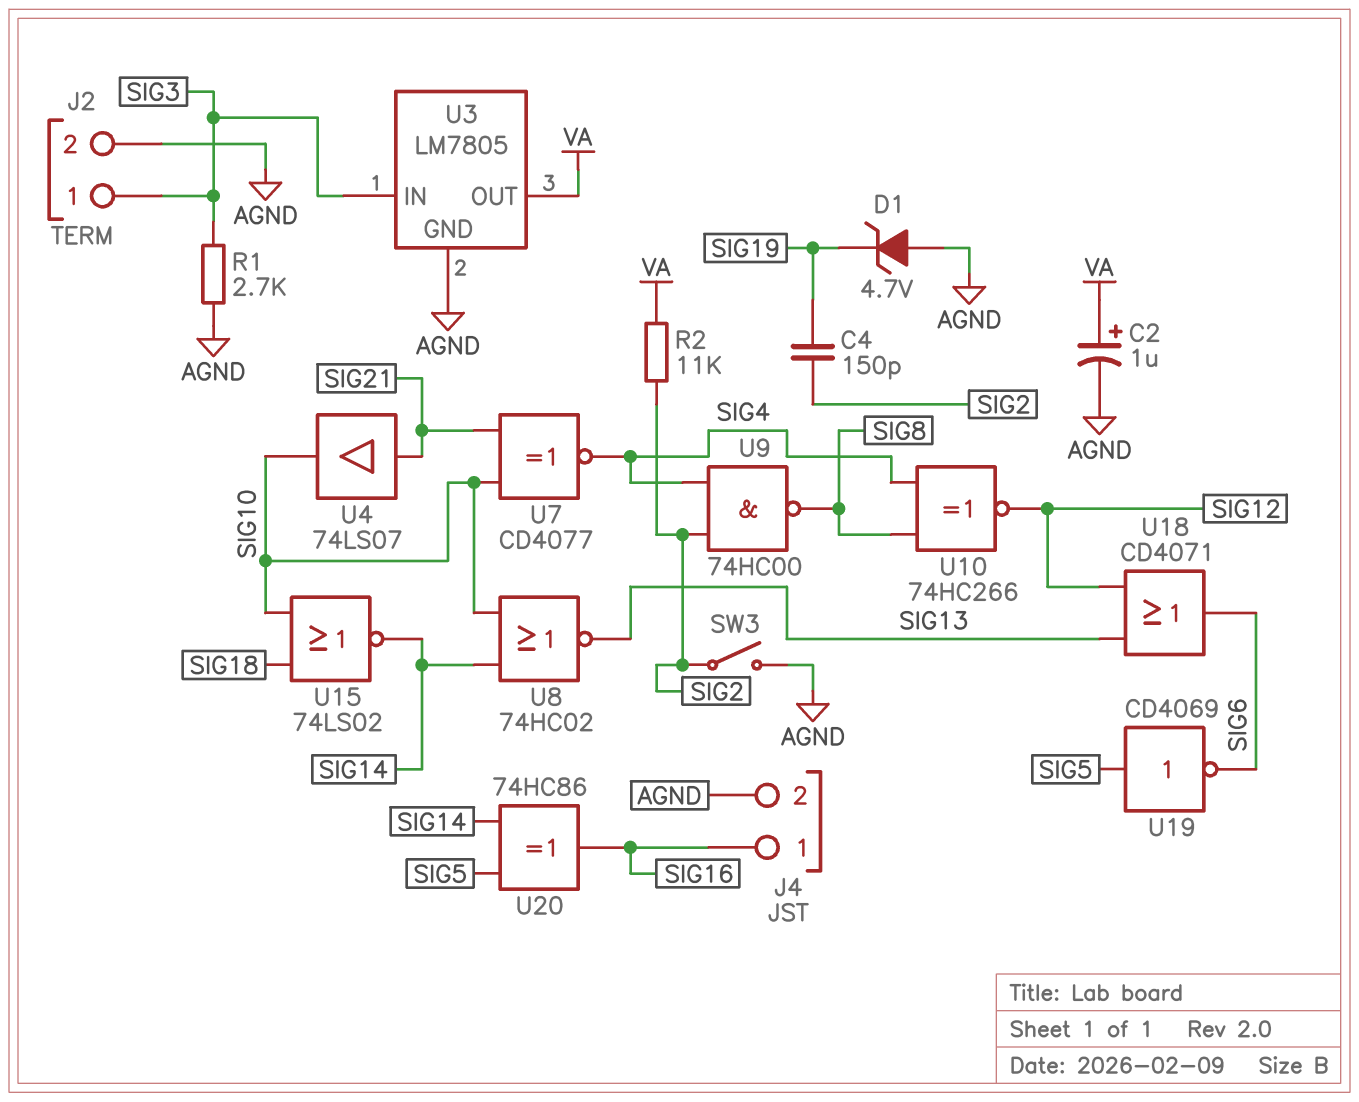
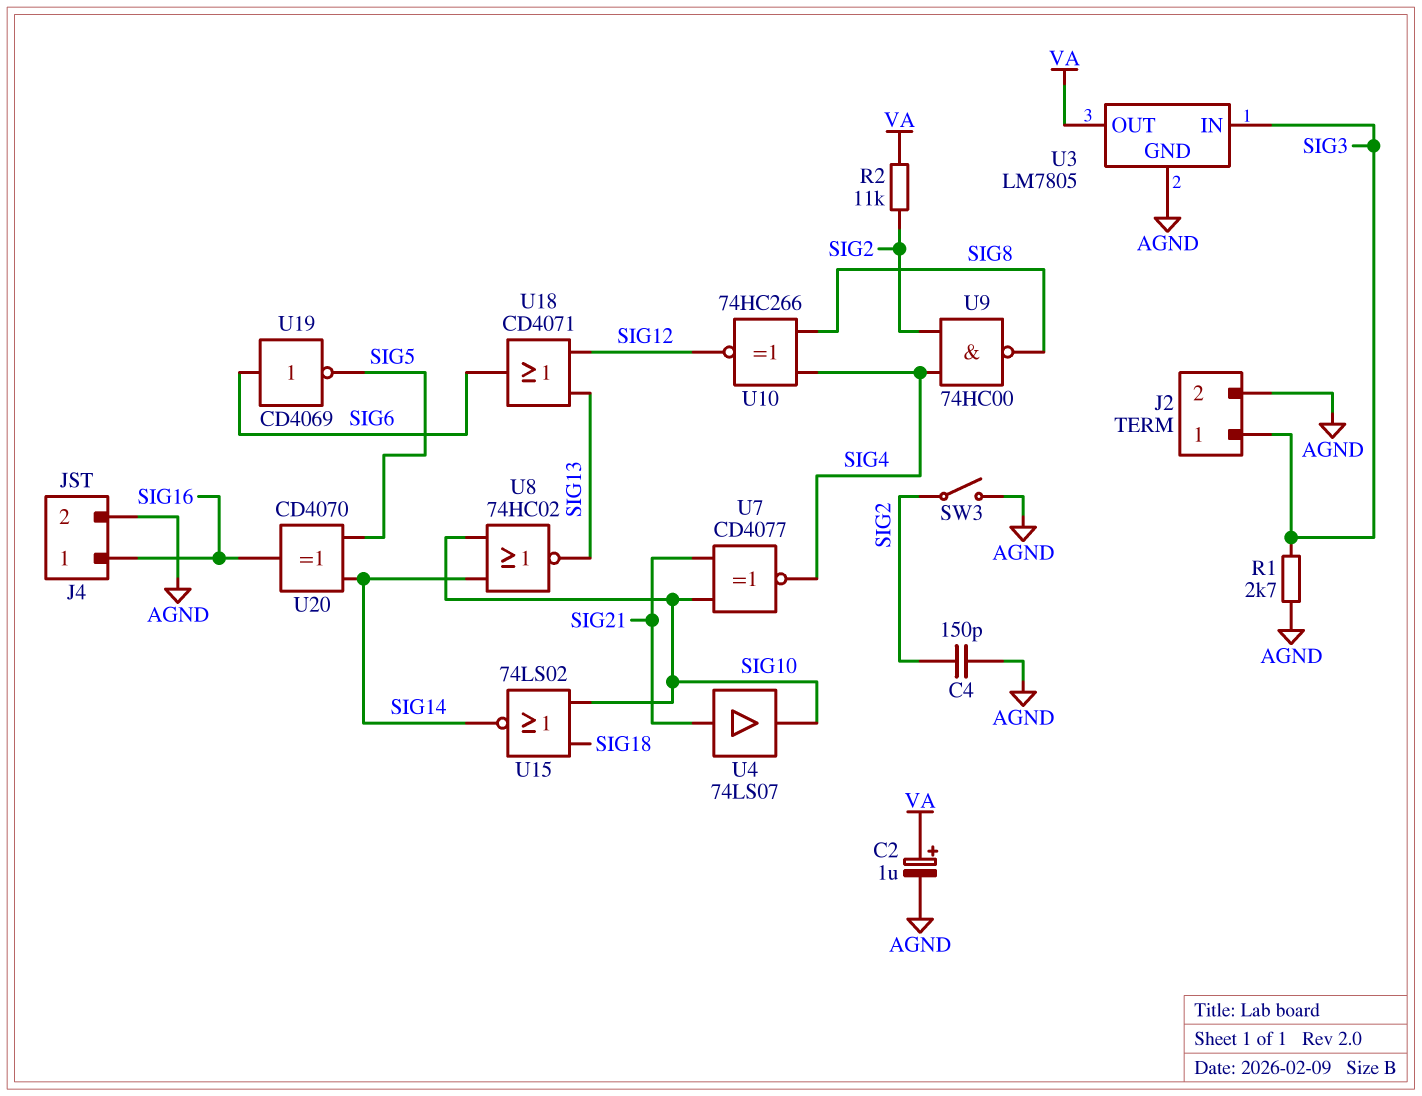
C4: 150pF (SIG2, SIG19) -> 150pF (AGND, SIG2)
D1: zener 4.7V (A AGND, K SIG19) -> none
U19: NOT CD4069 (in SIG5, out SIG6) -> NOT CD4069 (in SIG6, out SIG5)
U20: XOR 74HC86 (in SIG5, in SIG14, out SIG16) -> XOR CD4070 (in SIG5, in SIG14, out SIG16)

